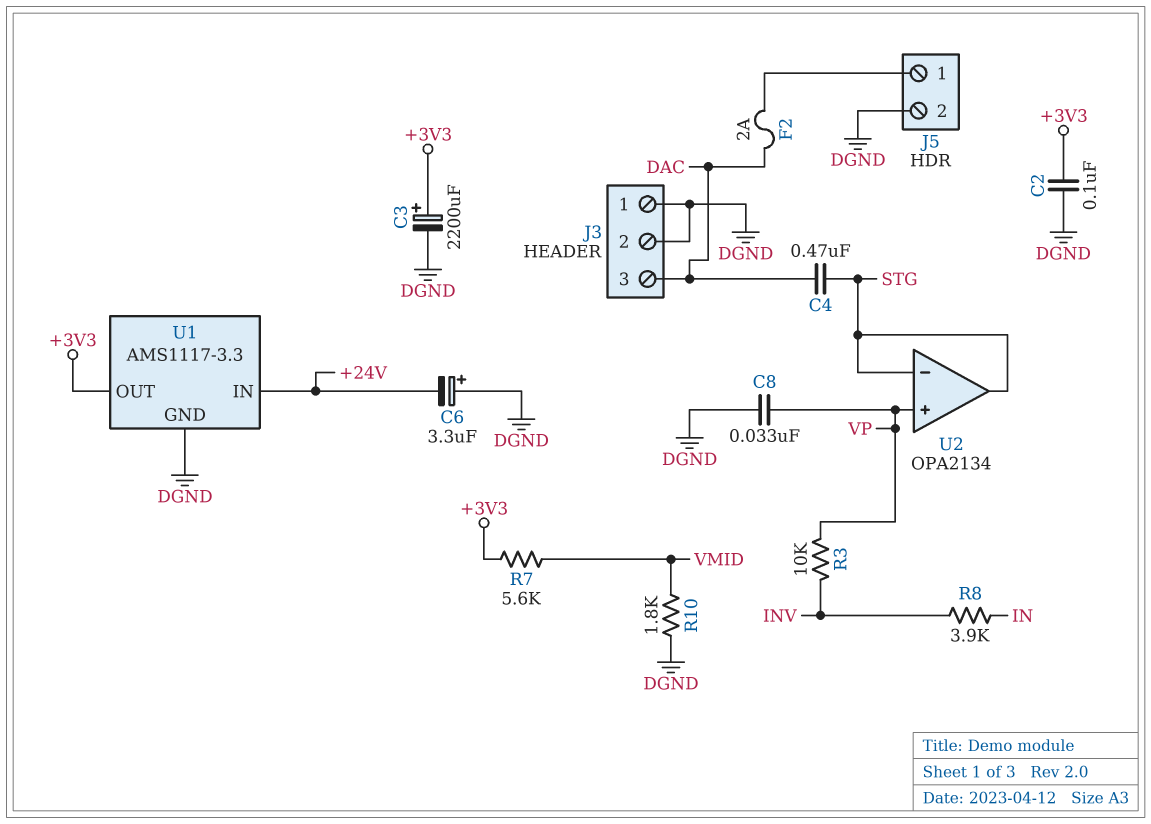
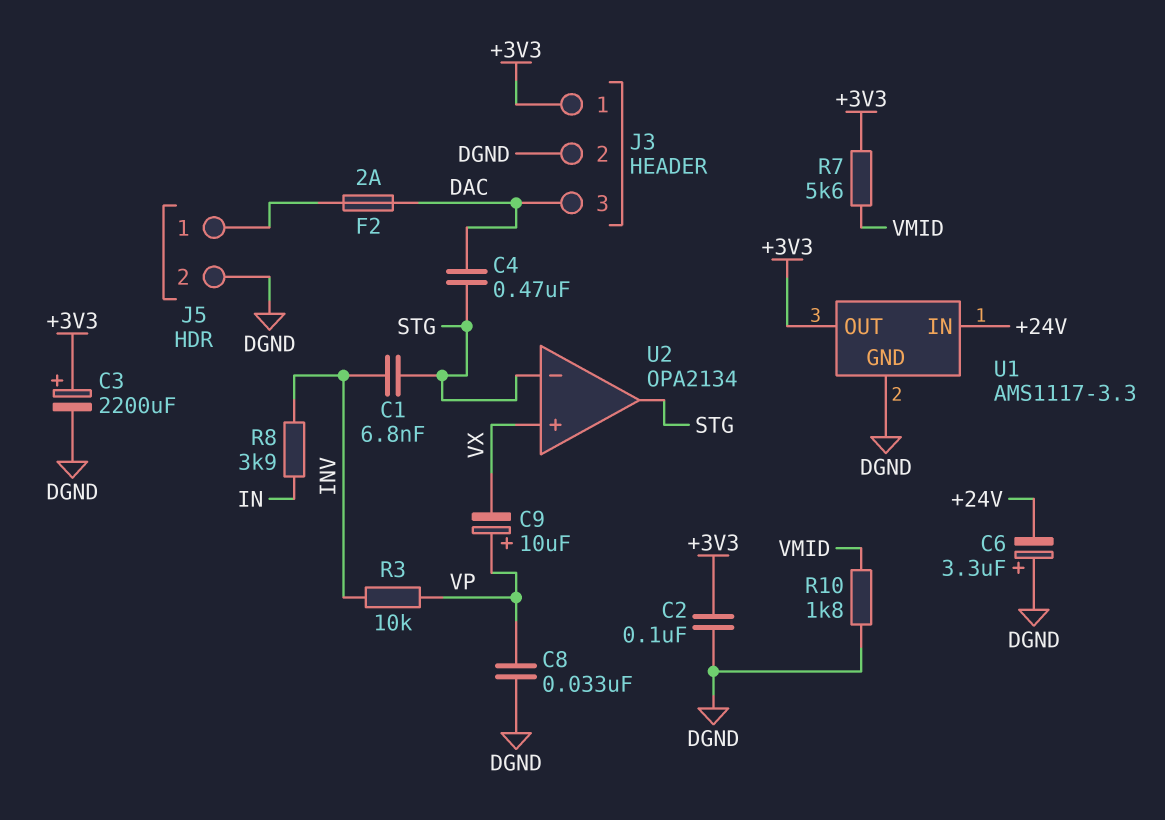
C1: none -> 6.8nF (INV, STG)
C9: none -> 10uF (plus VP, minus VX)
J3 pin 1: DGND -> +3V3
U2 pin in+: VP -> VX

